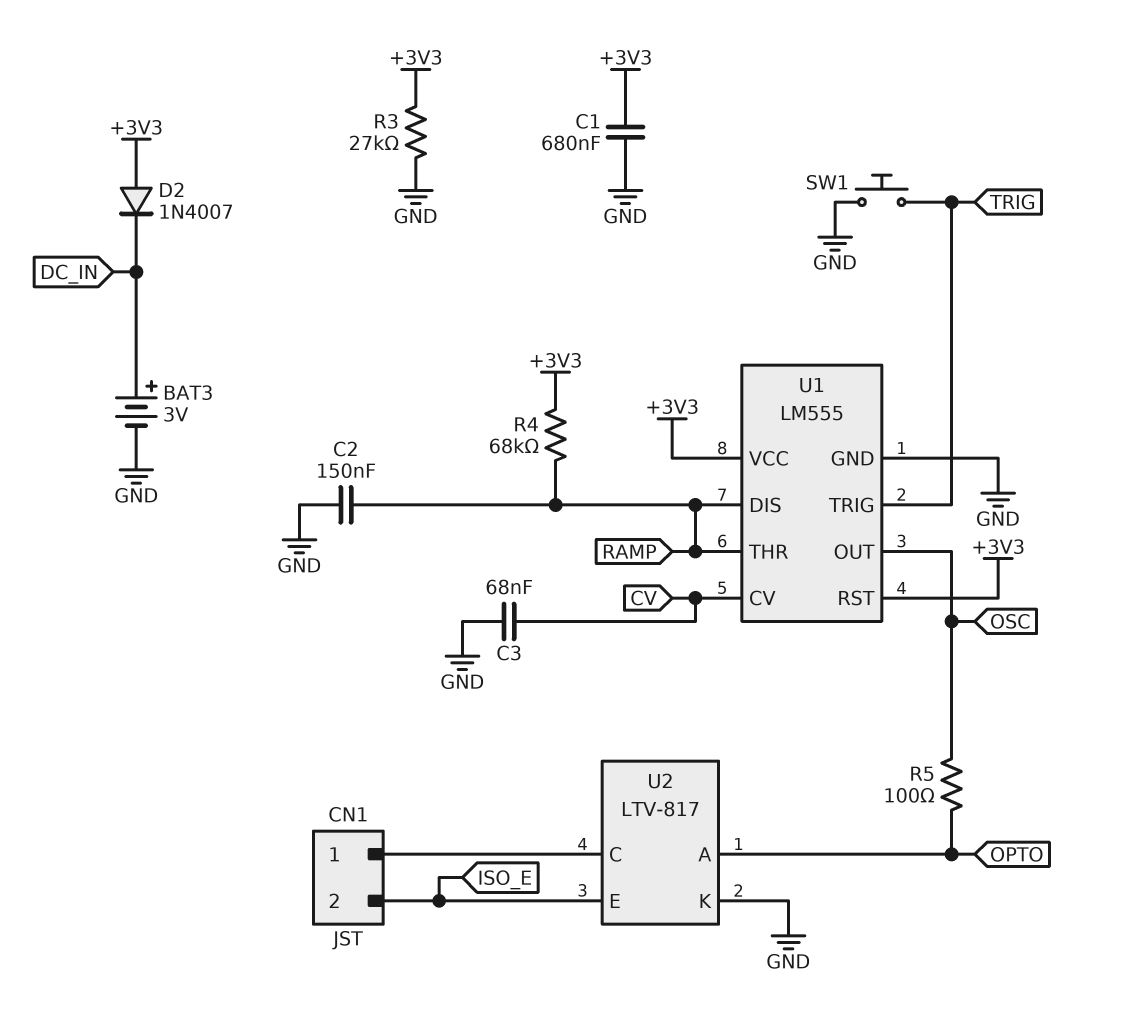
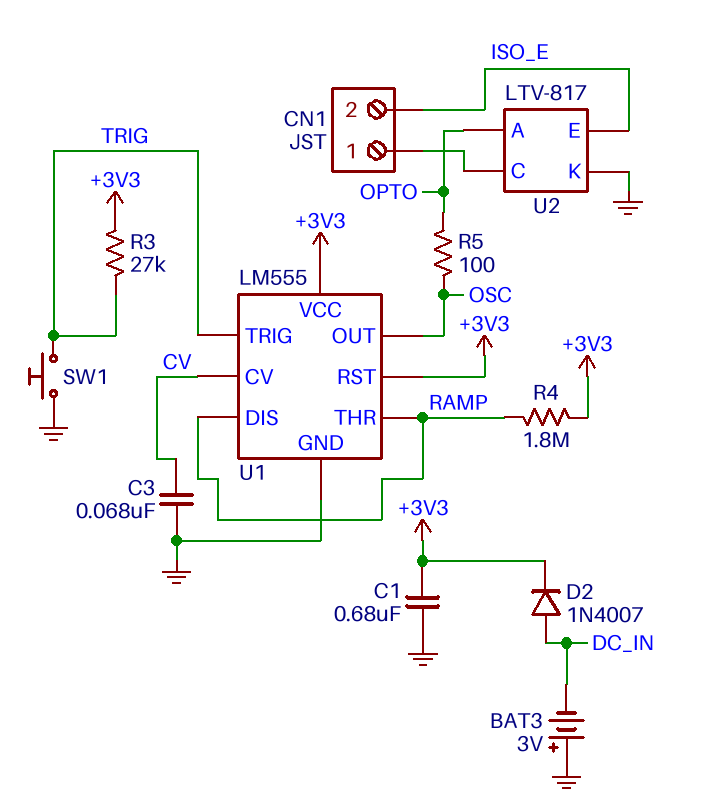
BAT3: 3V (plus DC_IN, minus GND) -> 3V (plus GND, minus DC_IN)
C2: 150nF (GND, RAMP) -> none
D2: diode 1N4007 (A +3V3, K DC_IN) -> diode 1N4007 (A DC_IN, K +3V3)
R3: 27k (+3V3, GND) -> 27k (+3V3, TRIG)
R4: 68k (+3V3, RAMP) -> 1.8M (+3V3, RAMP)

